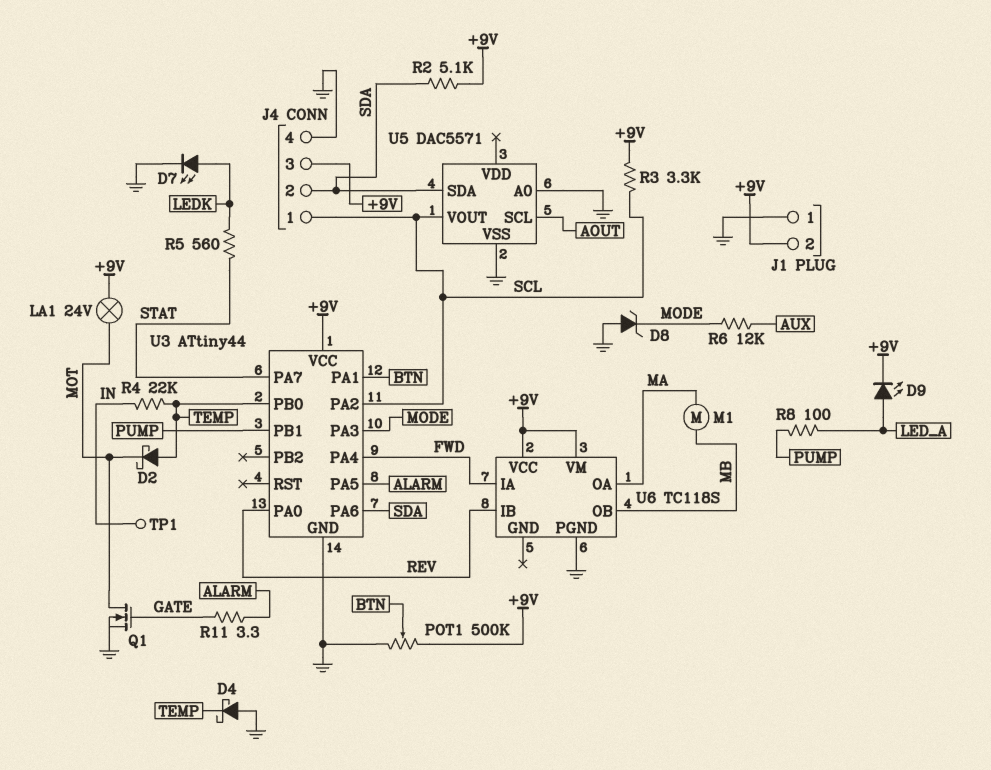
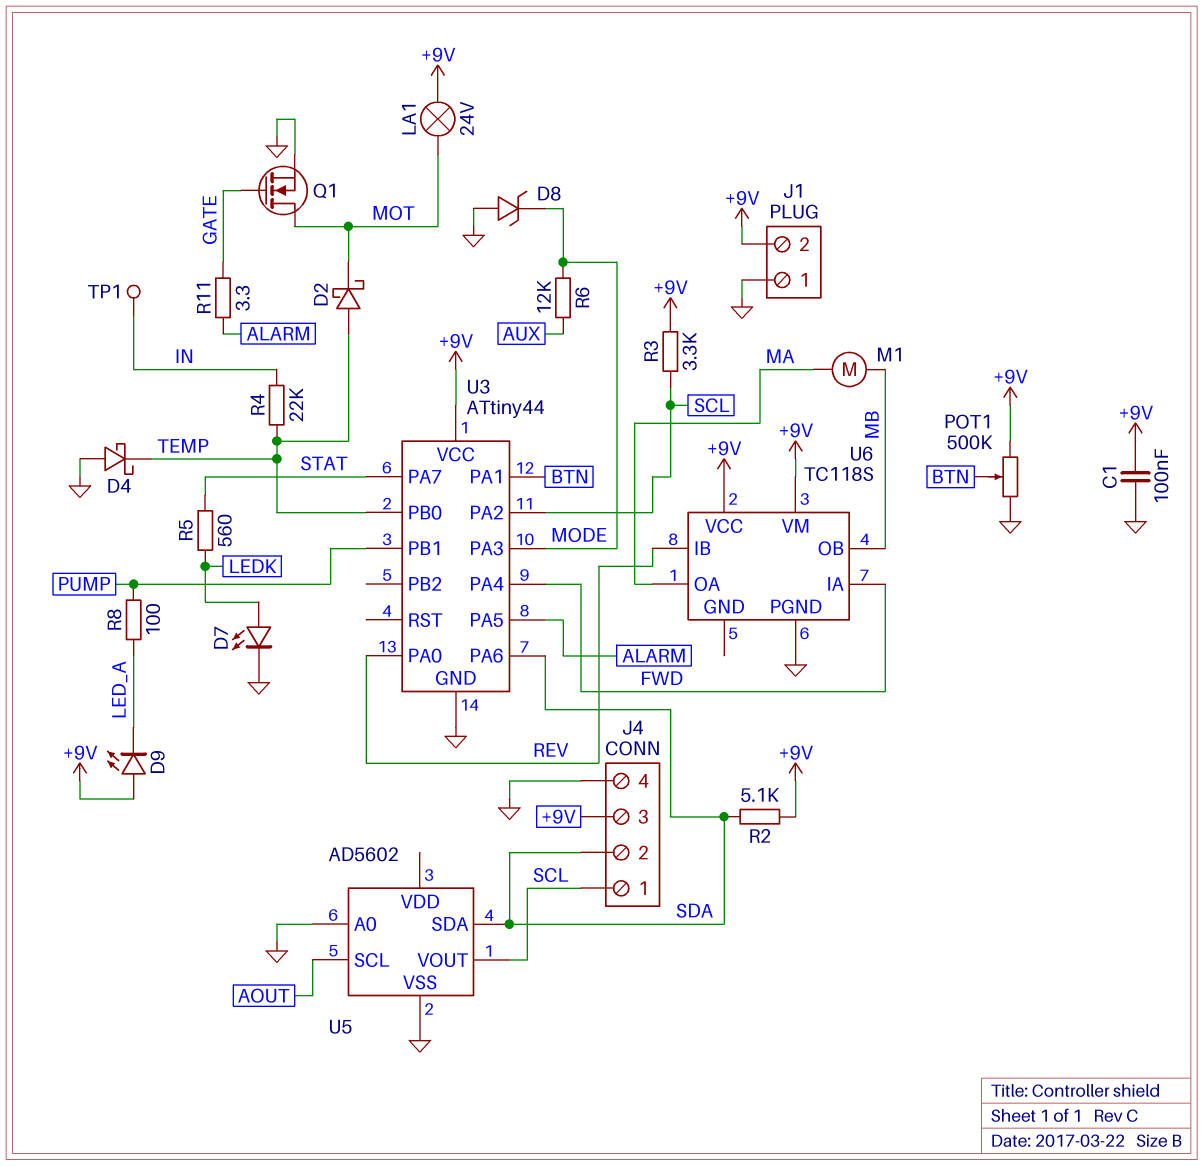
C1: none -> 100nF (+9V, GND)
D9: LED (A LED_A, K +9V) -> LED (A +9V, K LED_A)
U5: DAC5571 -> AD5602

